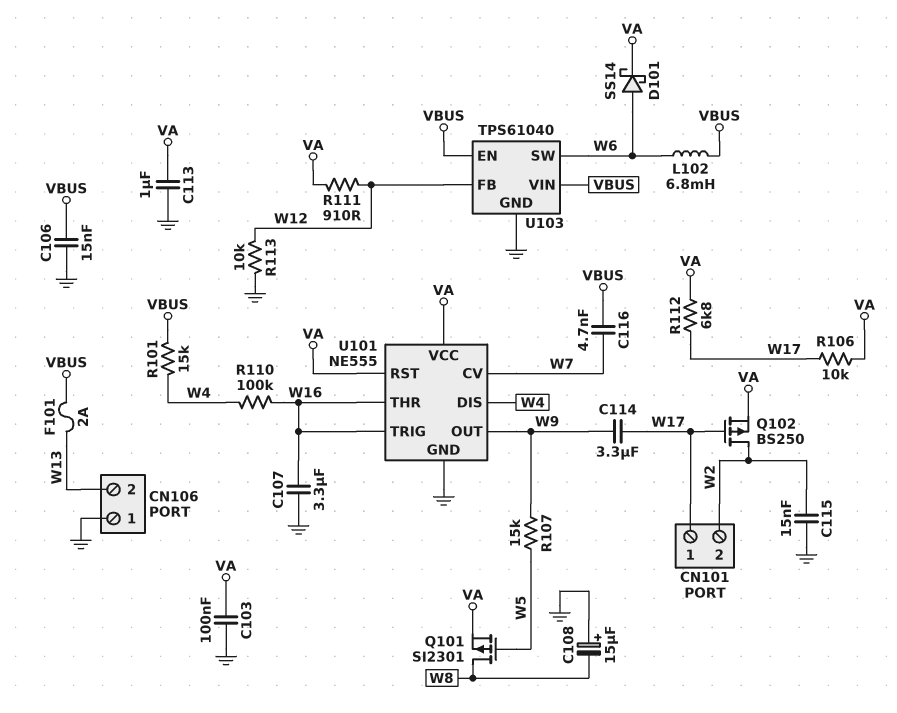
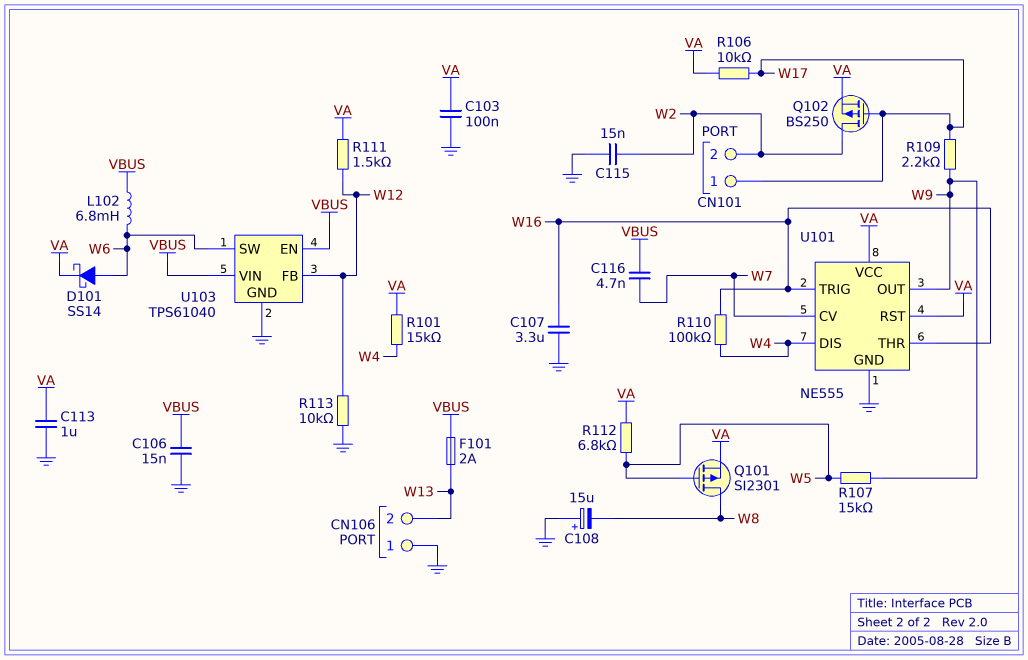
C114: 3.3uF (W9, W17) -> none
R101: 15k (VBUS, W4) -> 15k (VA, W4)
R109: none -> 2.2k (W9, W17)
R111: 910 (VA, W12) -> 1.5k (VA, W12)
R112: 6.8k (VA, W17) -> 6.8k (VA, W5)

